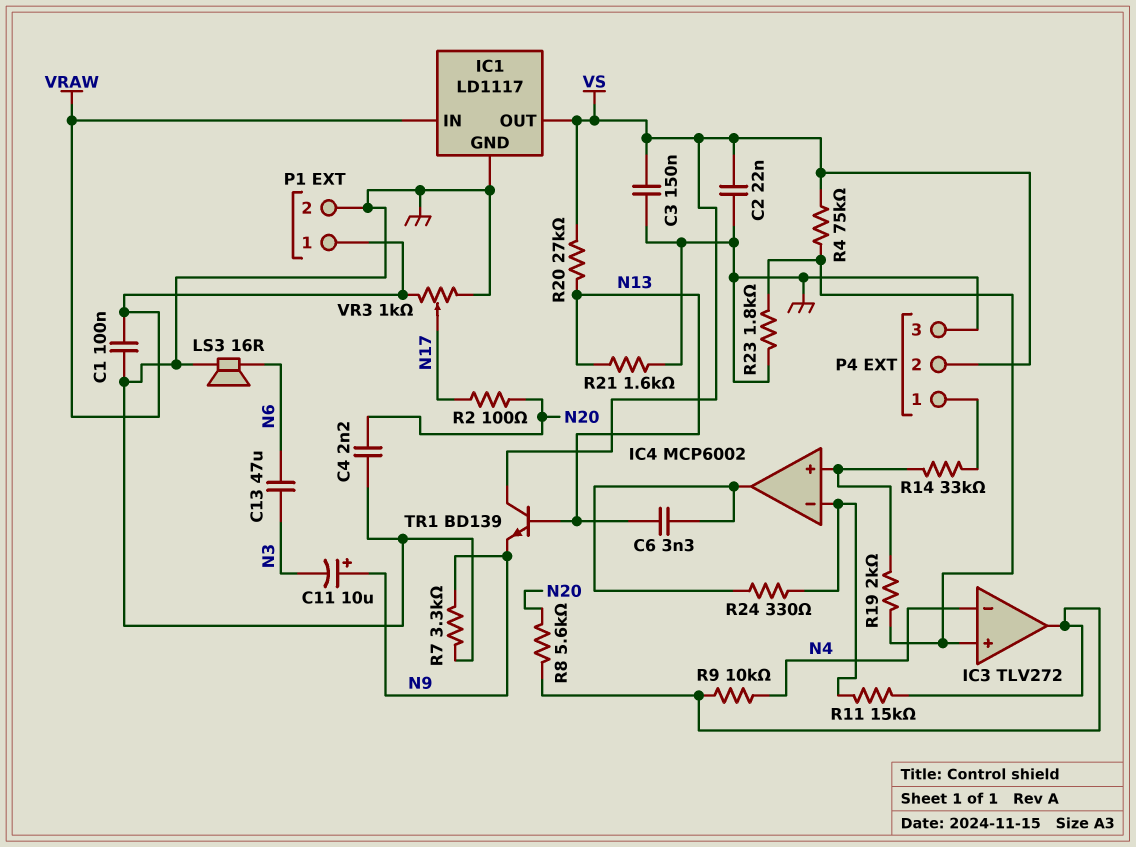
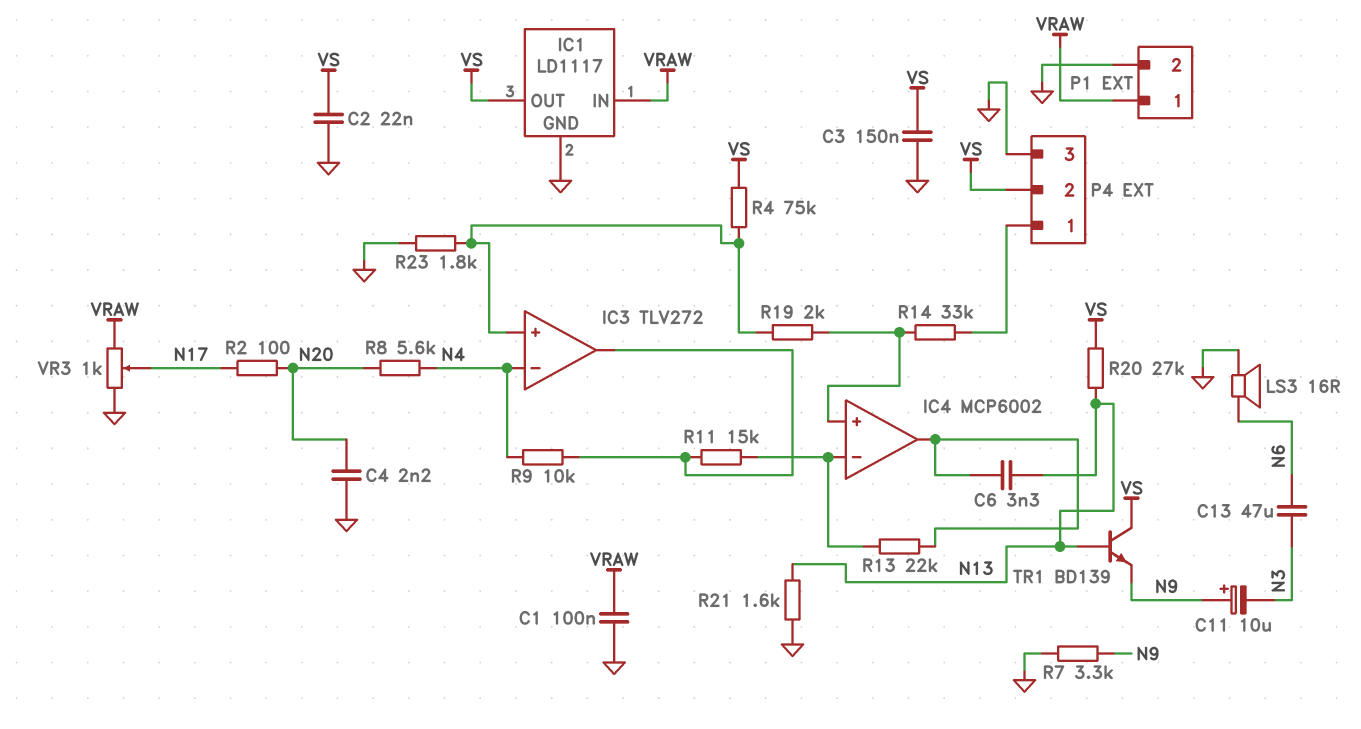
R8: 5.6k (IC3/out, N20) -> 5.6k (N4, N20)
R13: none -> 22k (IC4/in-, IC4/out)
R24: 330 (IC4/in-, IC4/out) -> none

